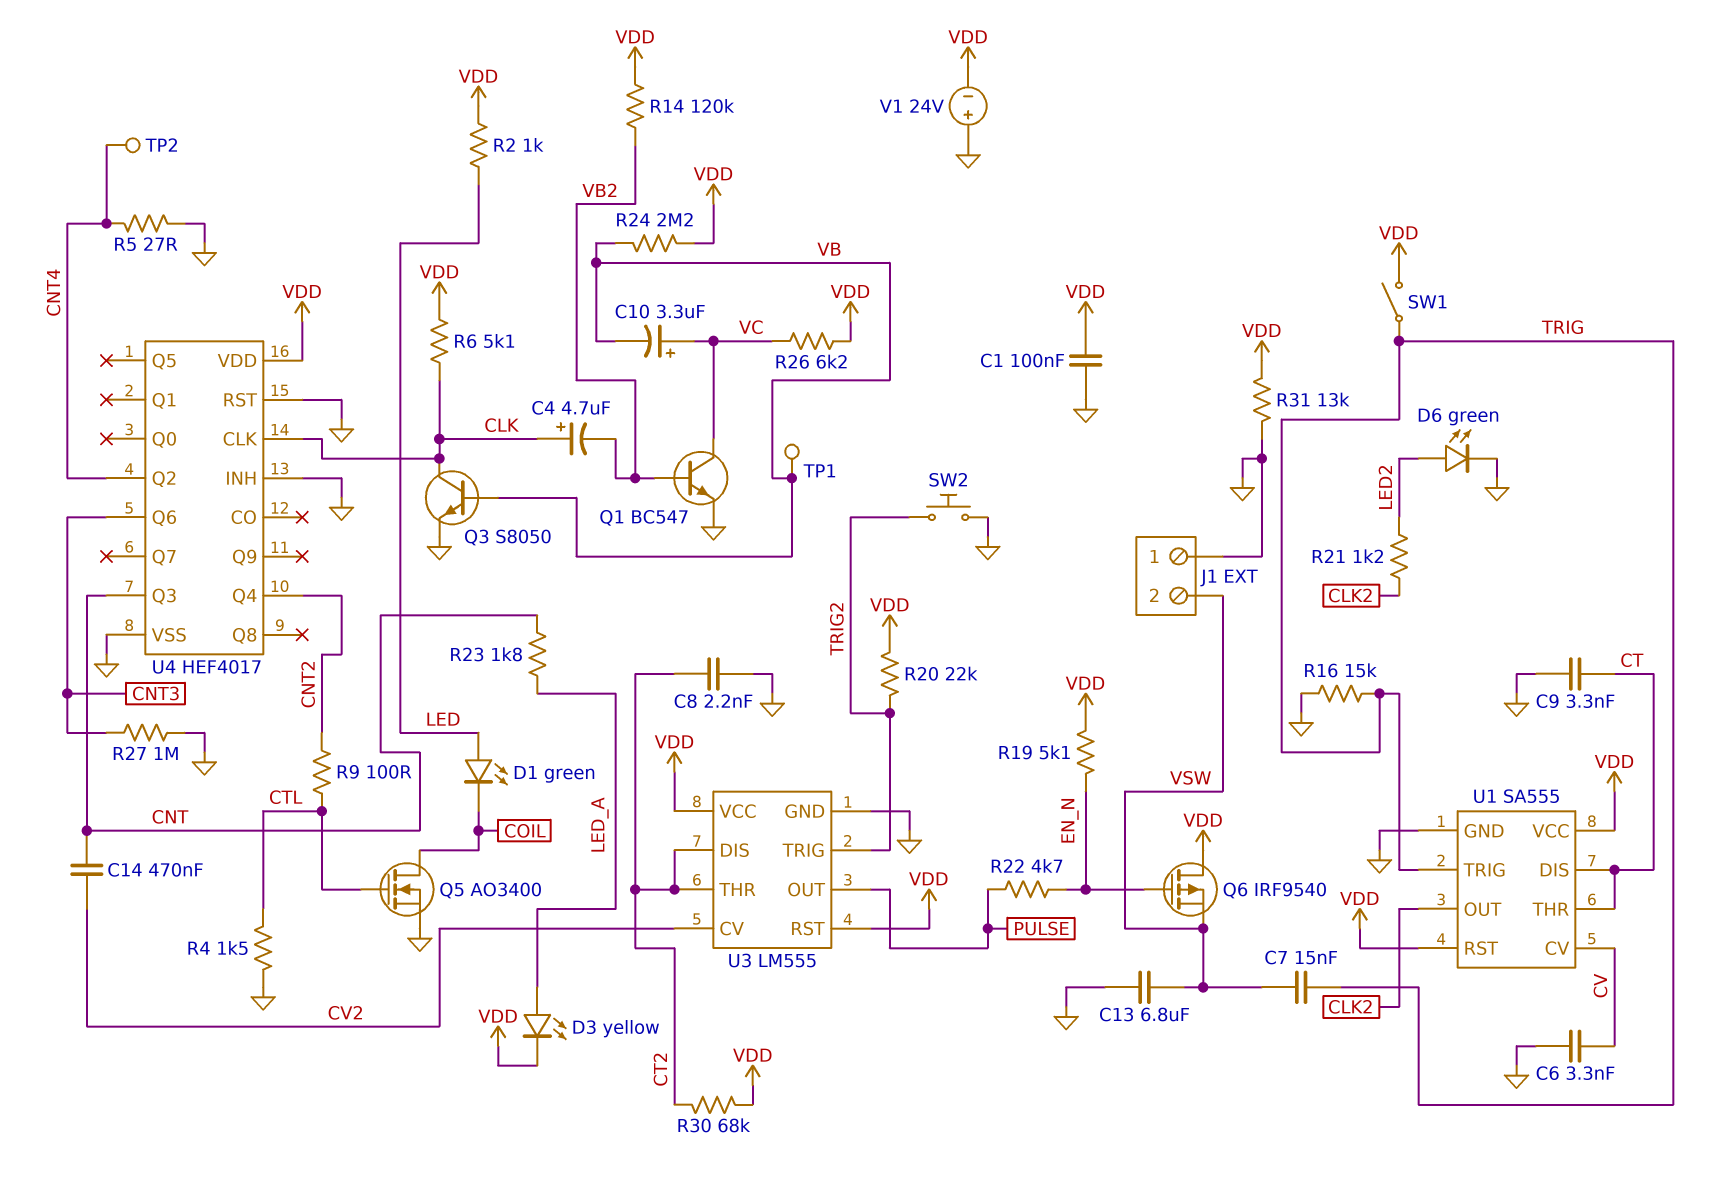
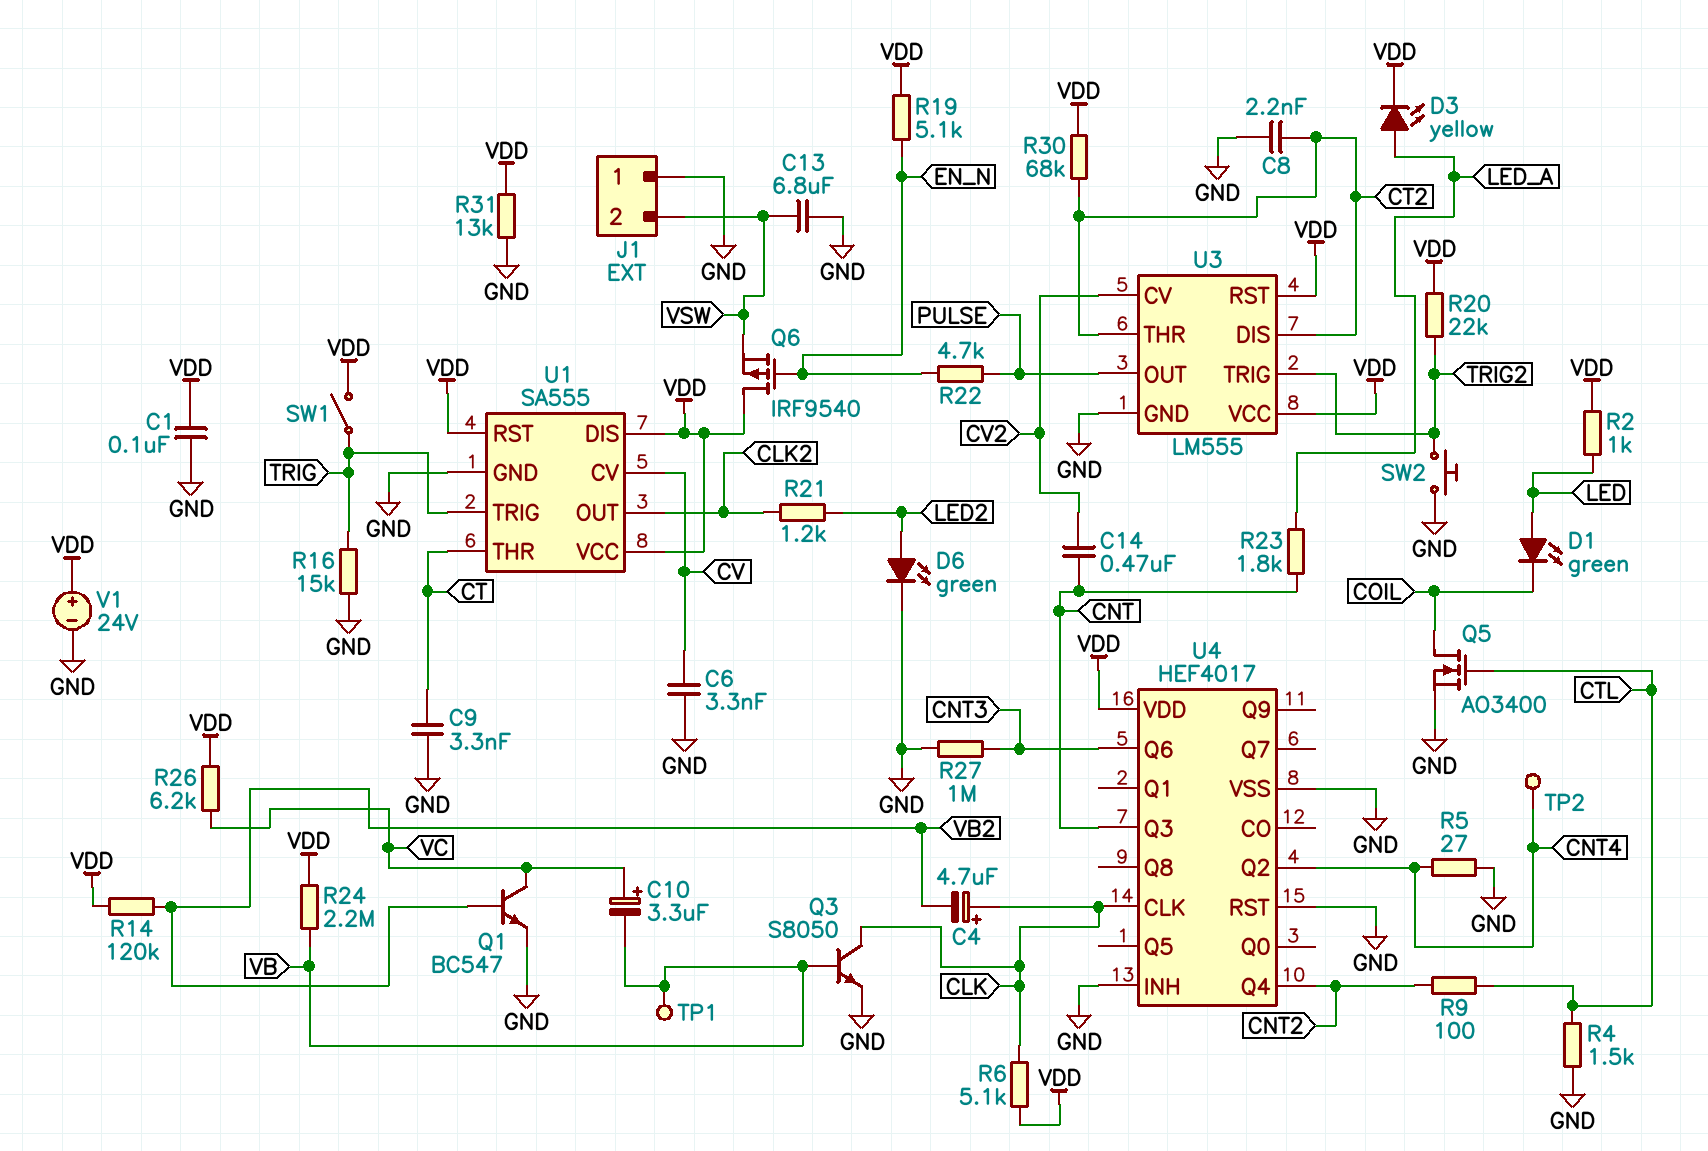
C7: 15nF (TRIG, VSW) -> none
U1 pin DIS: CT -> VDD
V1: 24V (plus GND, minus VDD) -> 24V (plus VDD, minus GND)

